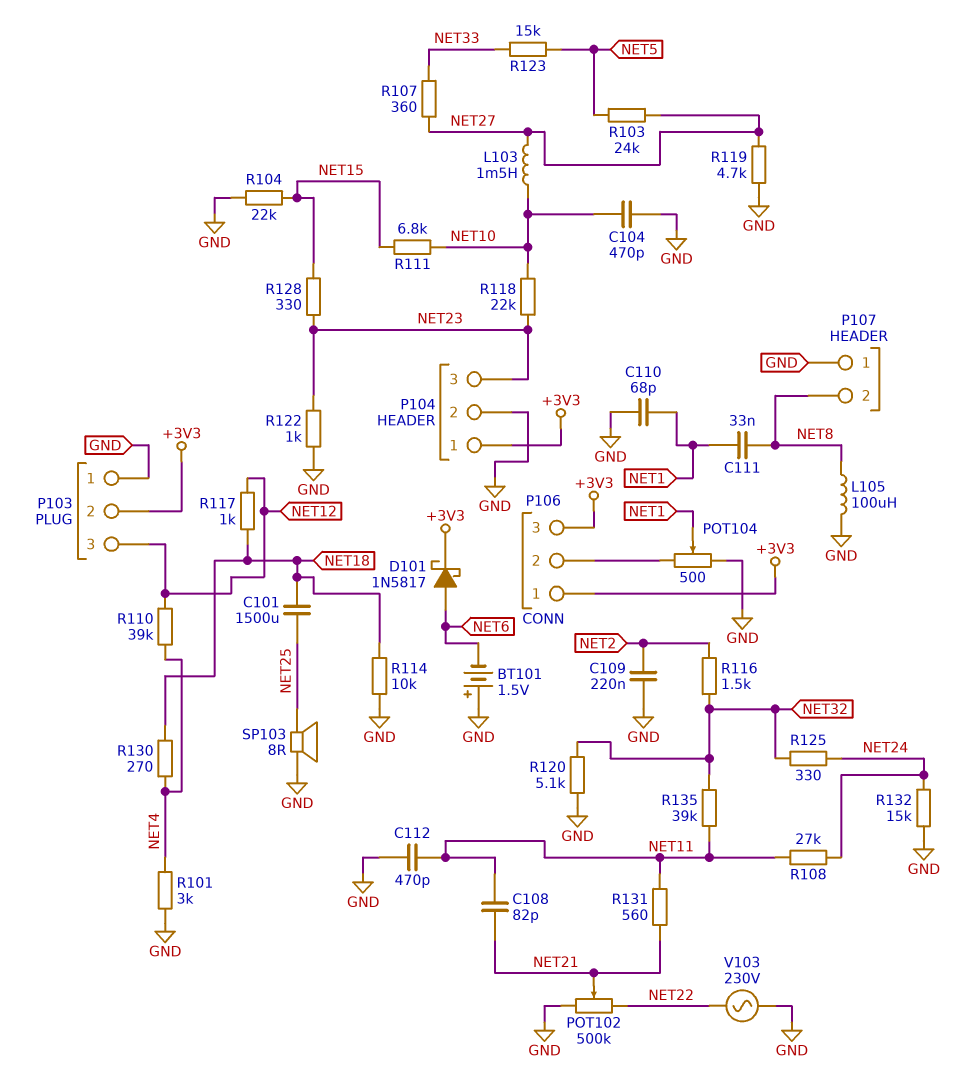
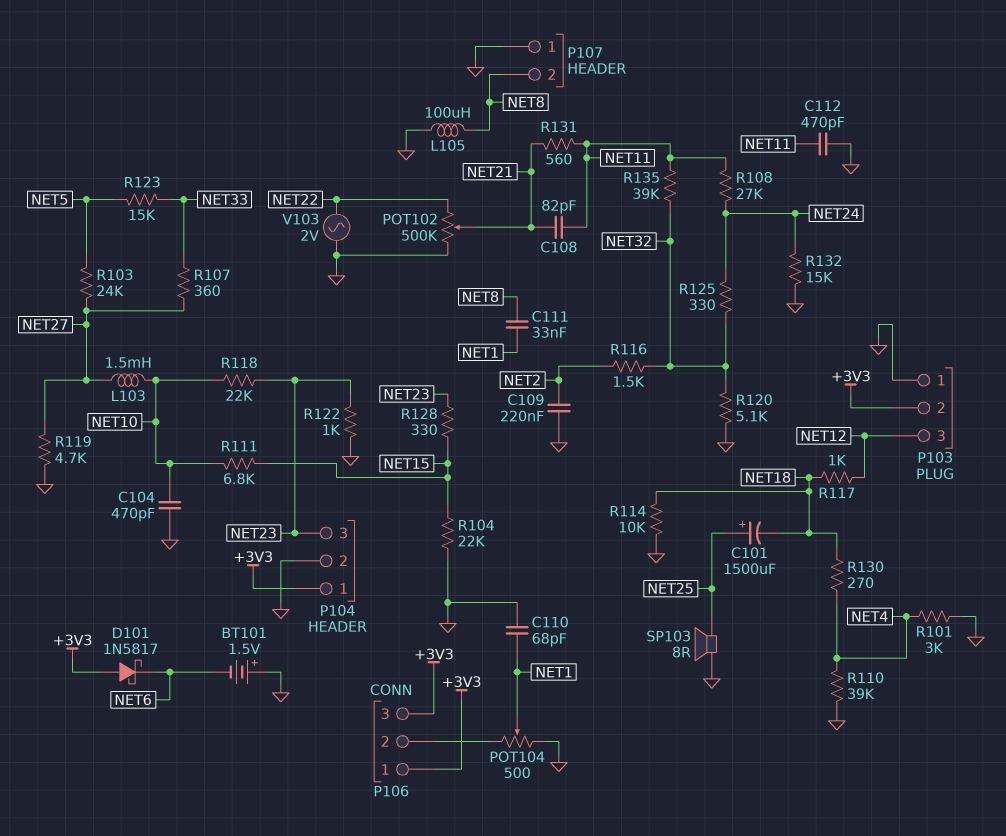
C101: 1500uF (NET18, NET25) -> 1500uF (plus NET25, minus NET18)
D101: schottky 1N5817 (A NET6, K +3V3) -> schottky 1N5817 (A +3V3, K NET6)
R110: 39k (NET4, NET12) -> 39k (GND, NET4)
V103: AC 230V (GND, NET22) -> AC 2V (GND, NET22)

